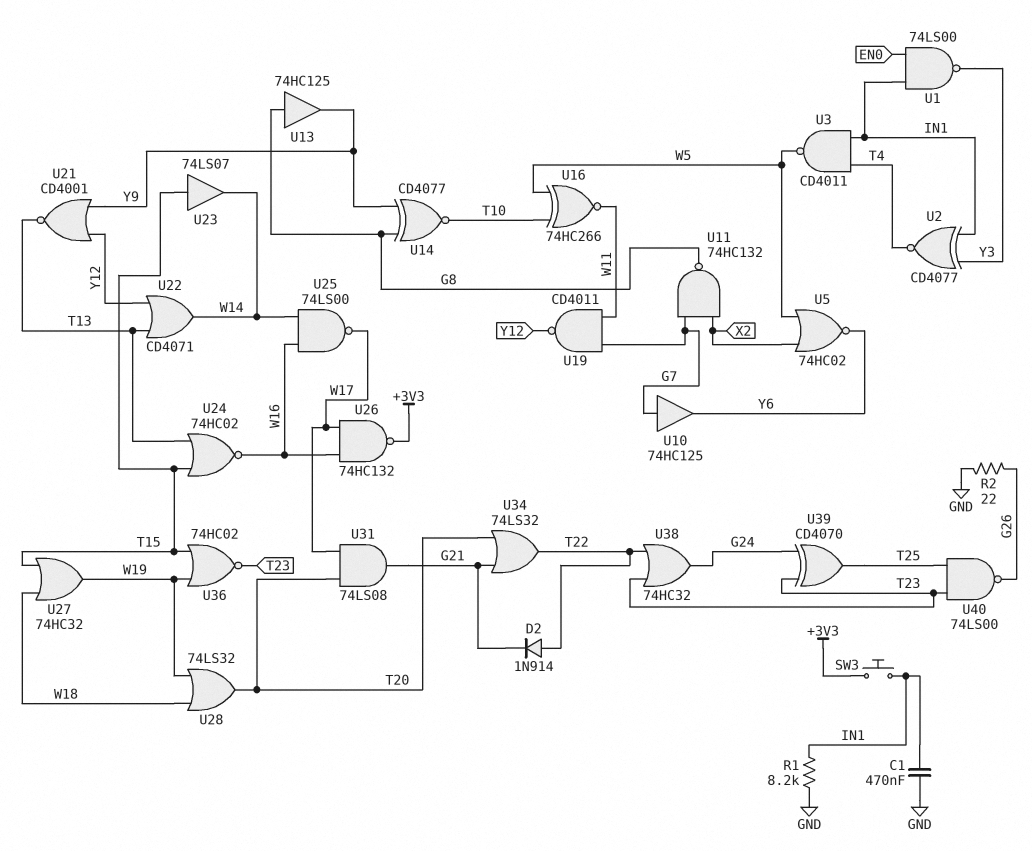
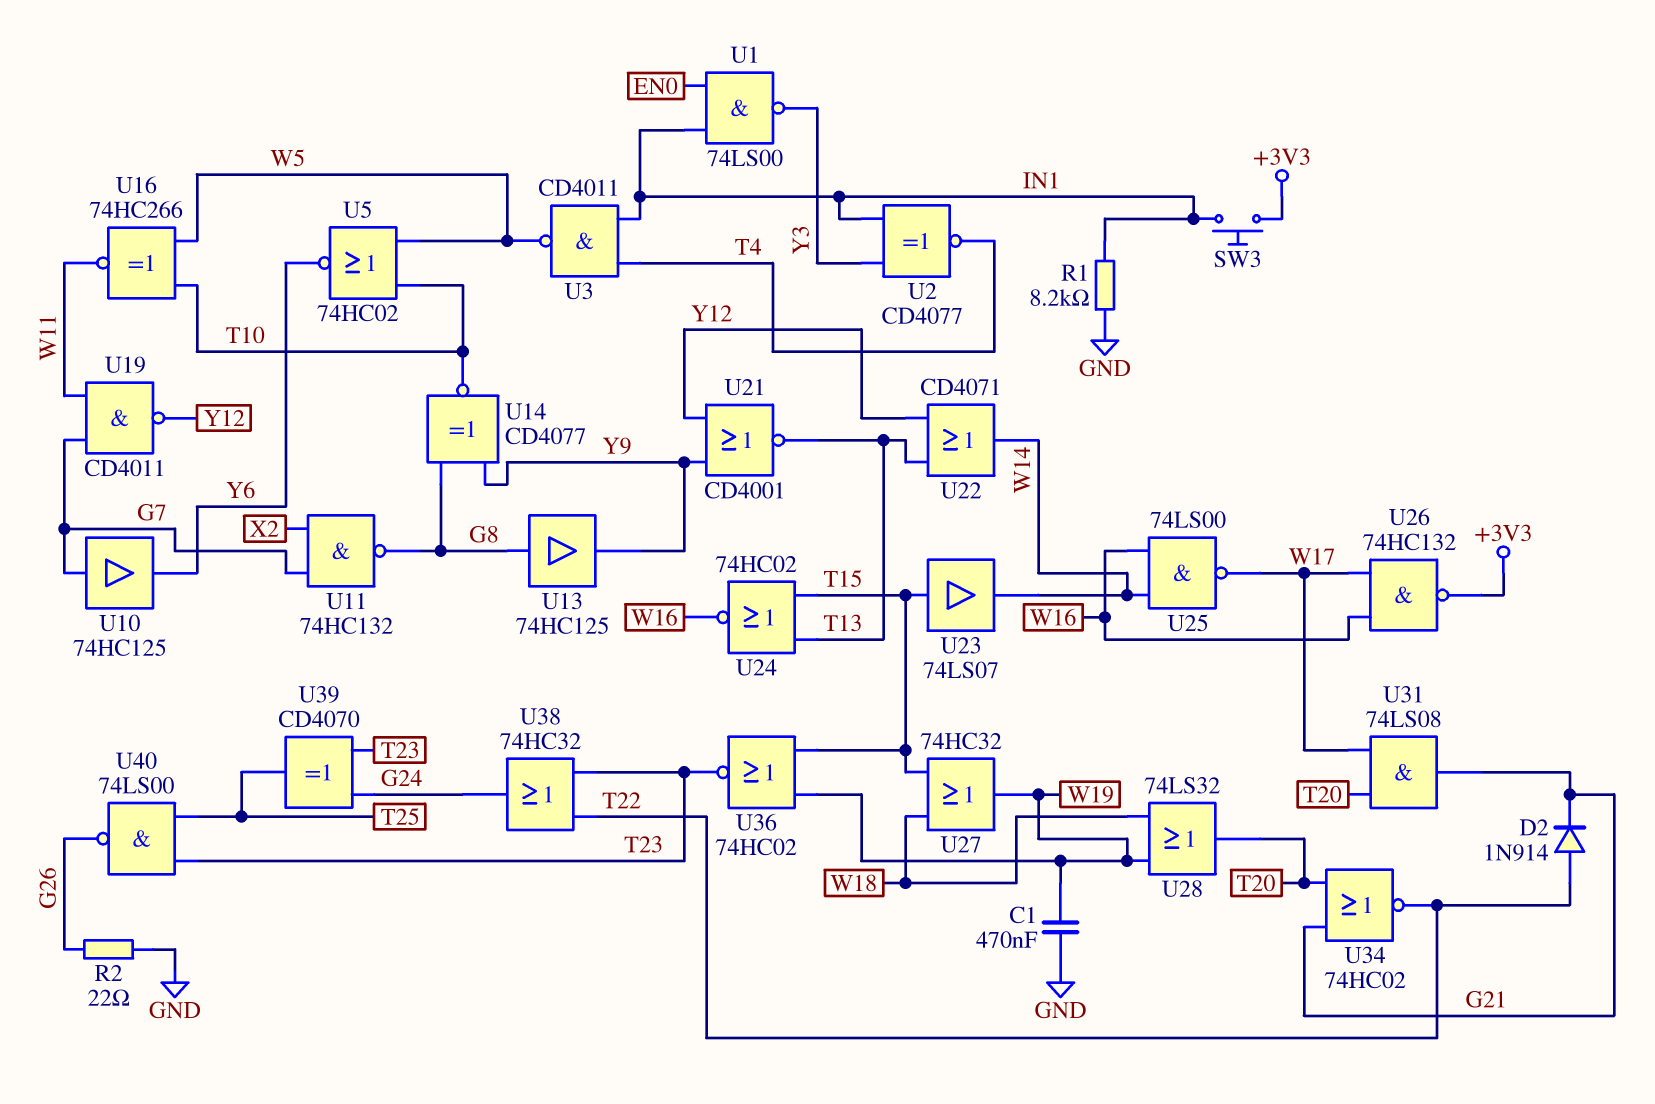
C1: 470nF (GND, IN1) -> 470nF (GND, W19)
U5: NOR 74HC02 (in W5, in X2, out Y6) -> NOR 74HC02 (in T10, in W5, out Y6)
U34: OR 74LS32 (in G21, in T20, out T22) -> NOR 74HC02 (in G21, in T20, out T22)

